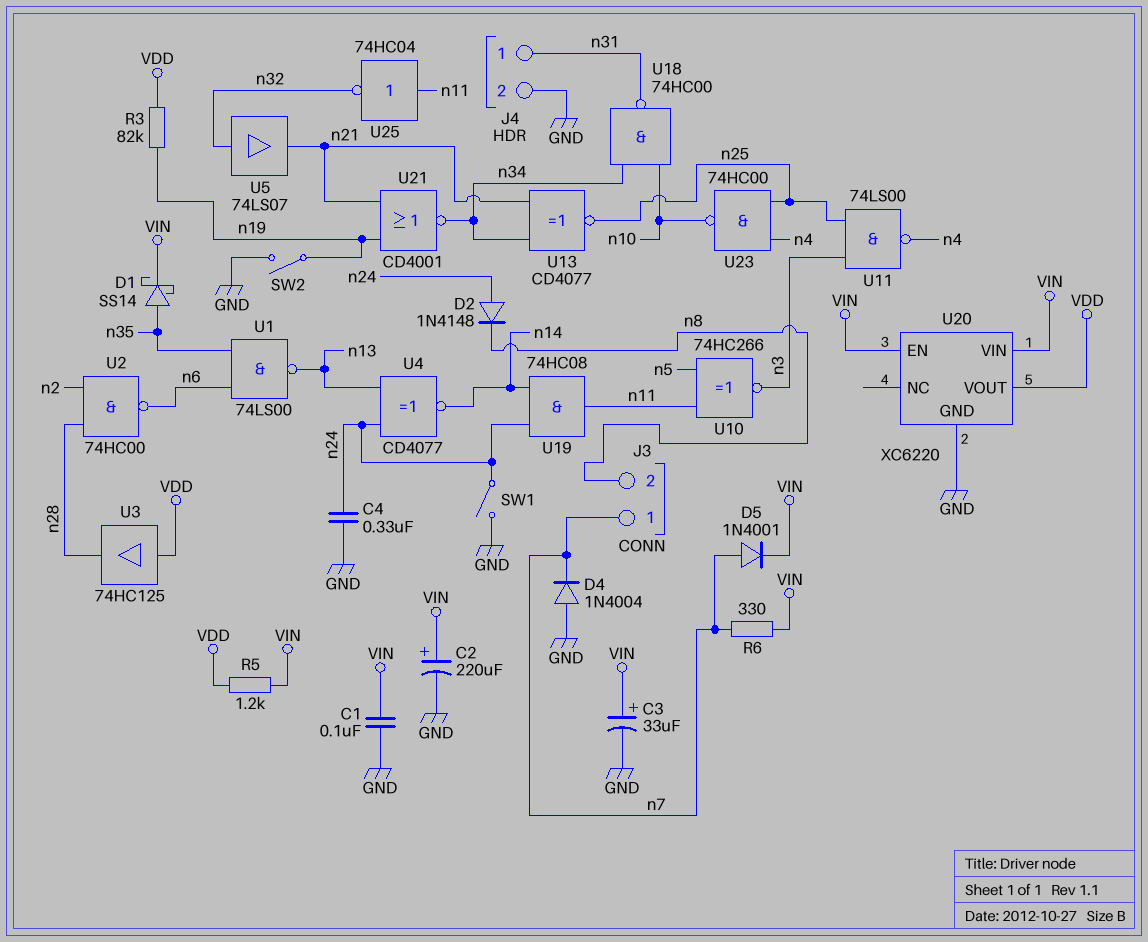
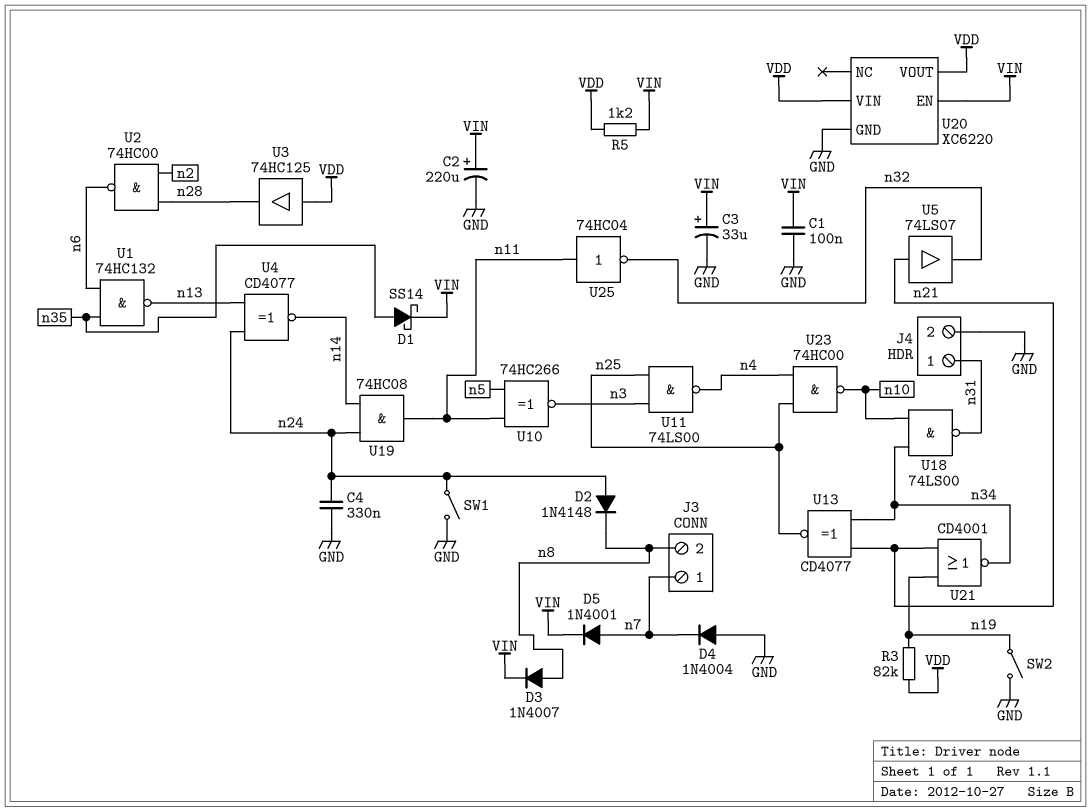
D3: none -> diode 1N4007 (A n8, K VIN)
R6: 330 (VIN, n7) -> none
U1: NAND 74LS00 (in n6, in n35, out n13) -> NAND 74HC132 (in n6, in n35, out n13)
U5: buffer 74LS07 (in n32, out n21) -> buffer 74LS07 (in n21, out n32)
U18: NAND 74HC00 (in n10, in n34, out n31) -> NAND 74LS00 (in n10, in n34, out n31)
U20 pin VIN: VIN -> VDD

